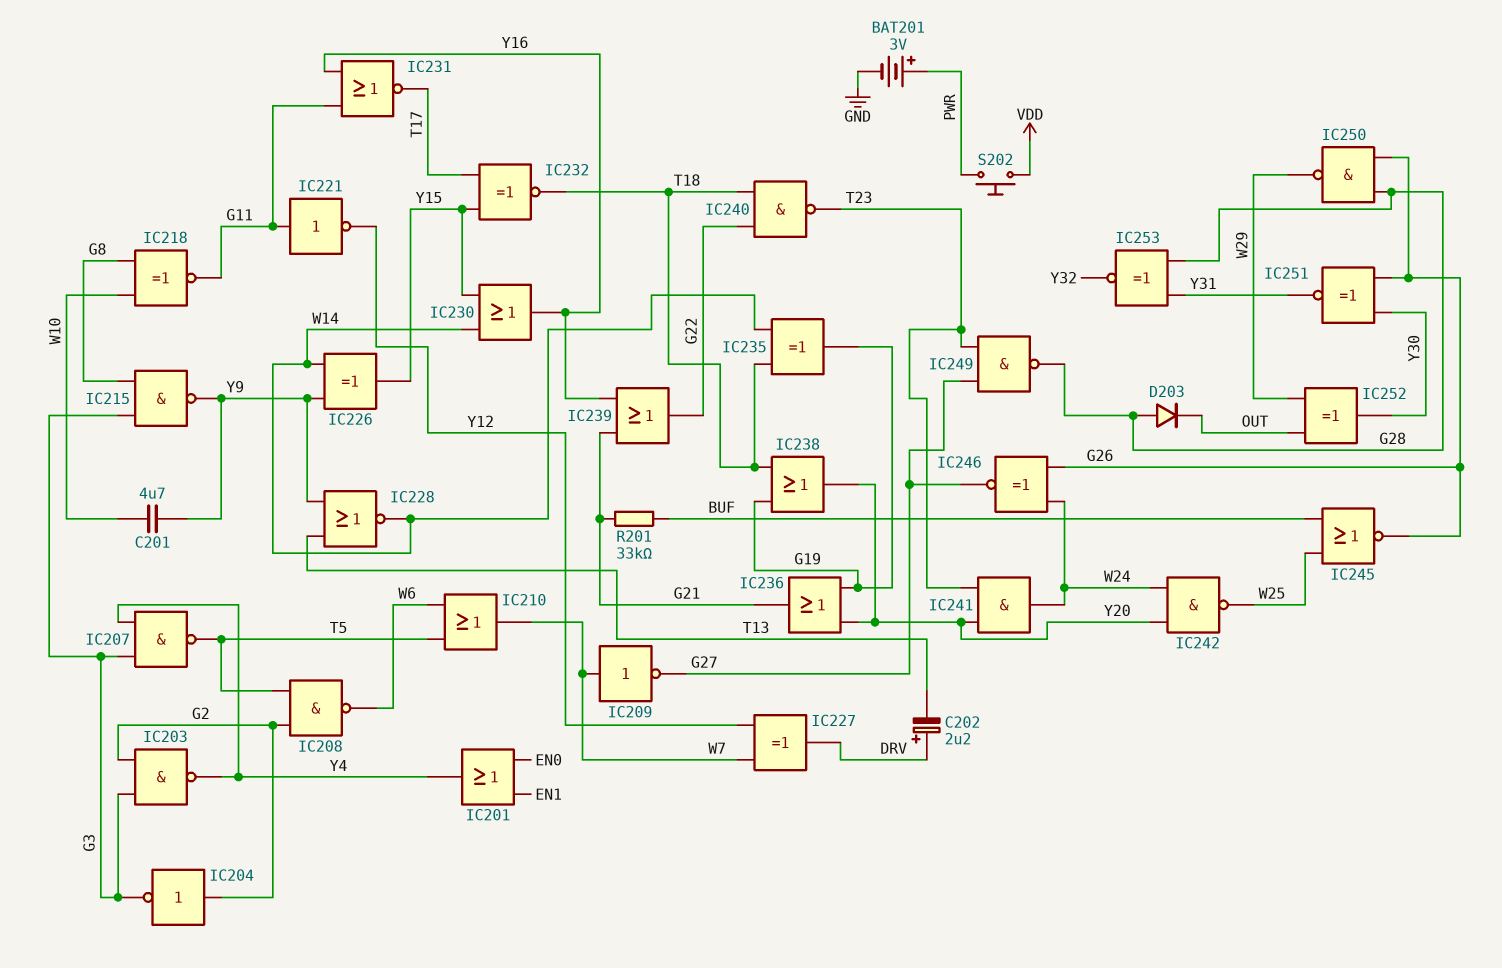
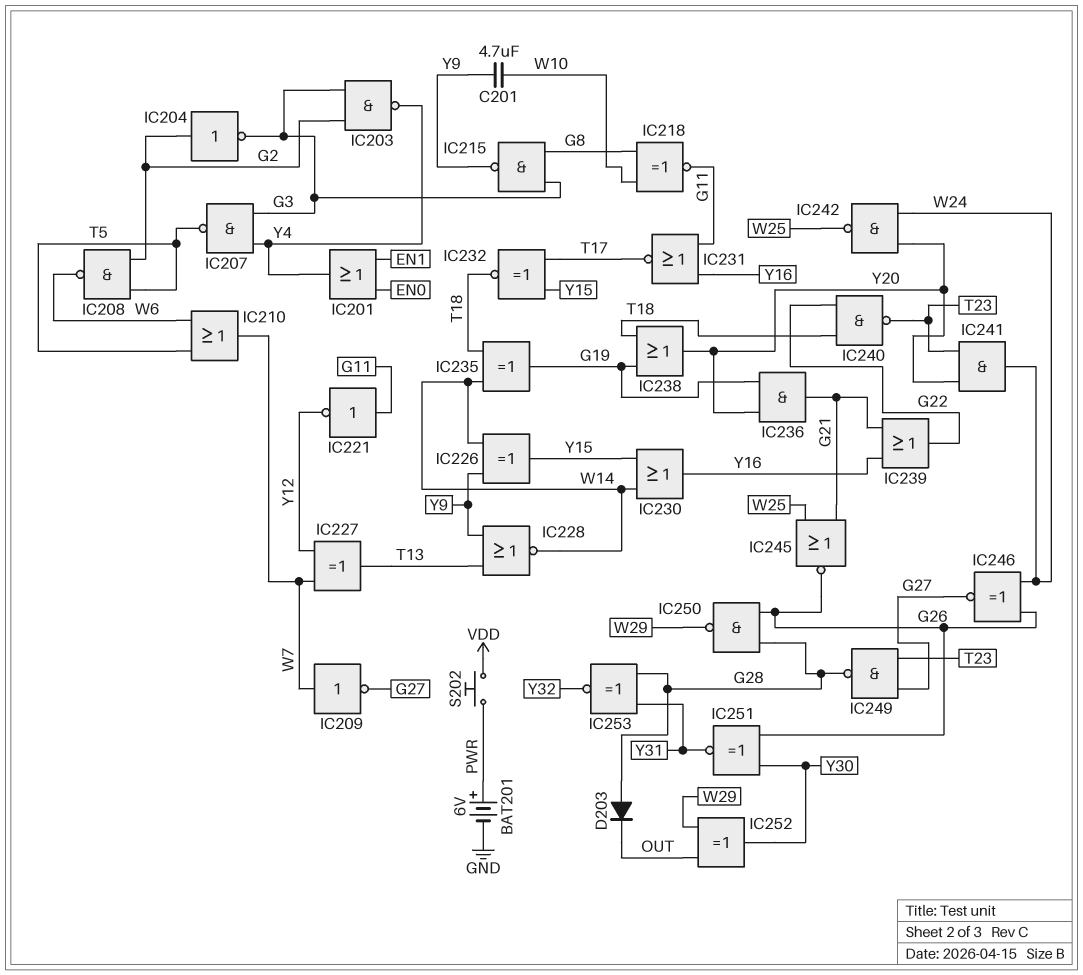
BAT201: 3V (plus PWR, minus GND) -> 6V (plus PWR, minus GND)
C202: 2.2uF (plus DRV, minus T13) -> none
IC227: XOR (in W7, in Y12, out DRV) -> XOR (in W7, in Y12, out T13)
IC236: OR (in G19, in Y20, out G21) -> AND (in G19, in Y20, out G21)
IC245: NOR (in BUF, in W25, out G26) -> NOR (in G21, in W25, out G26)
R201: 33k (BUF, G21) -> none

